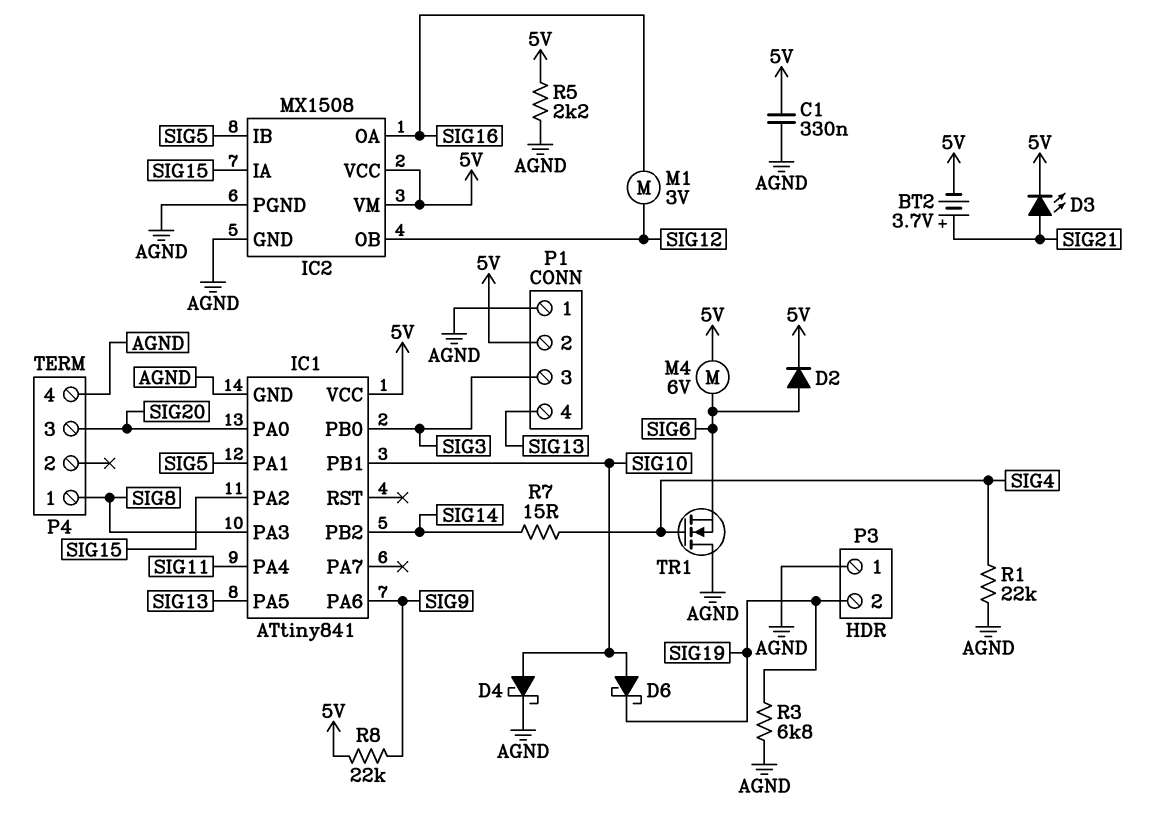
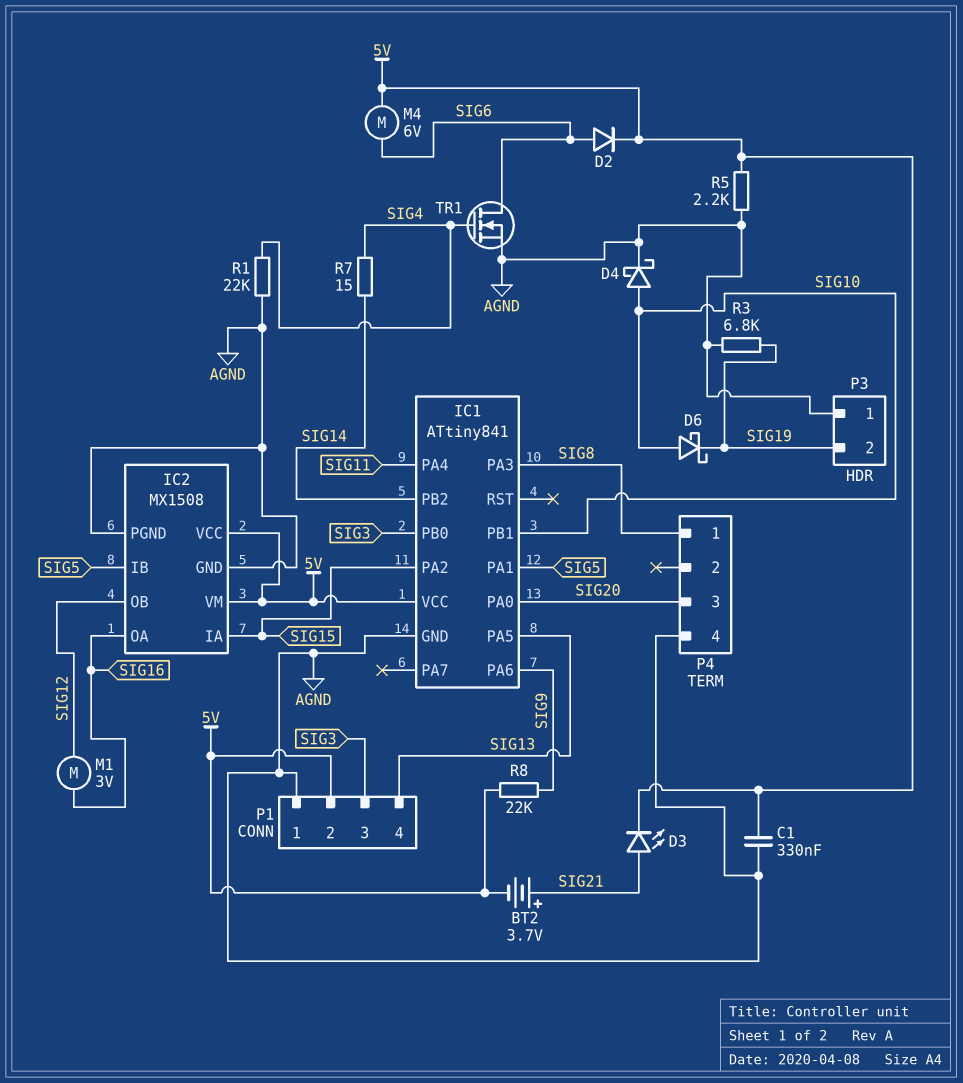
TR1: NMOS (G SIG4, D AGND, S SIG6) -> NMOS (G SIG4, D SIG6, S AGND)

